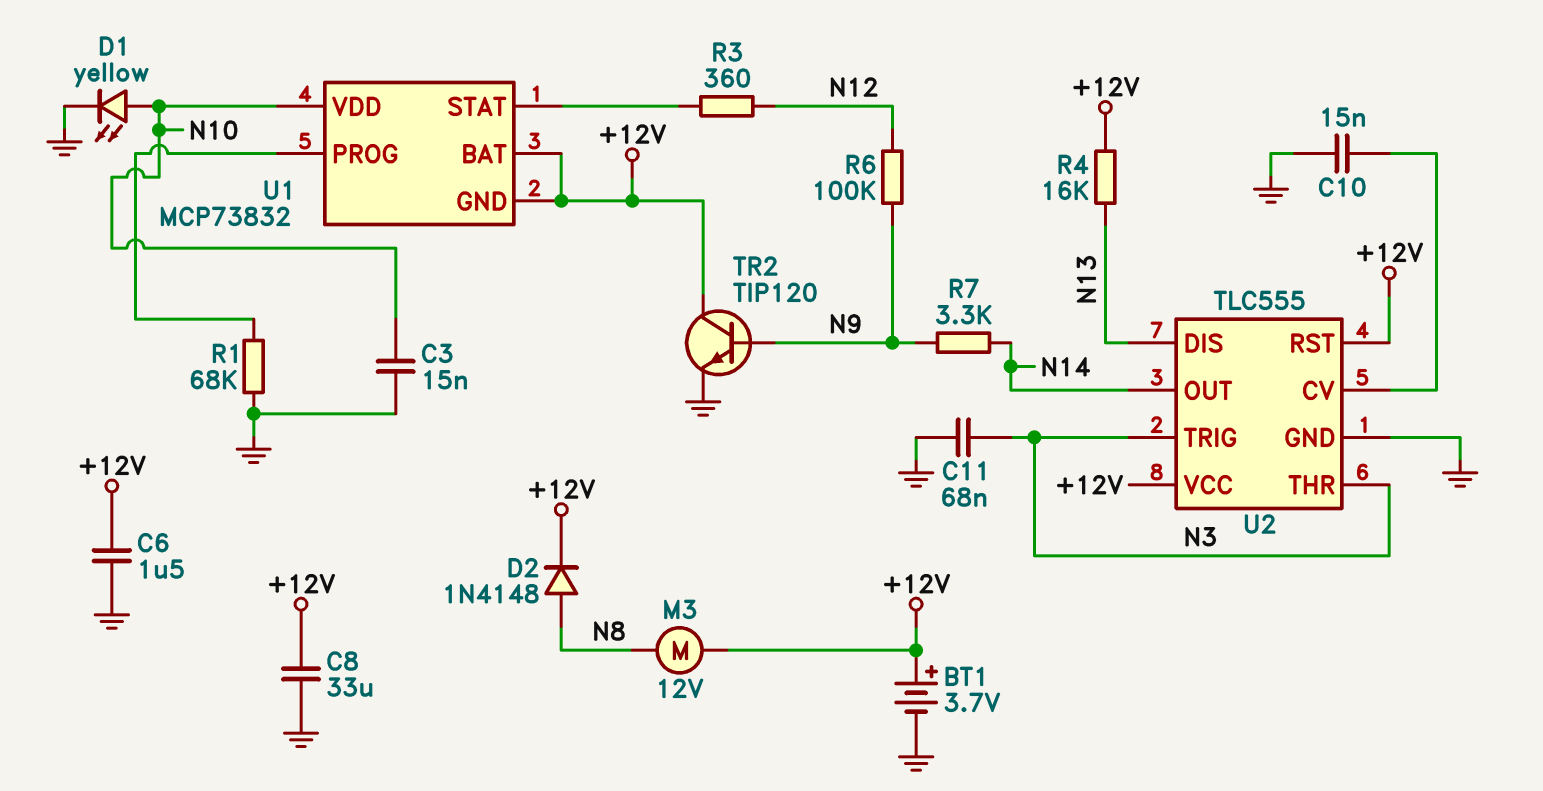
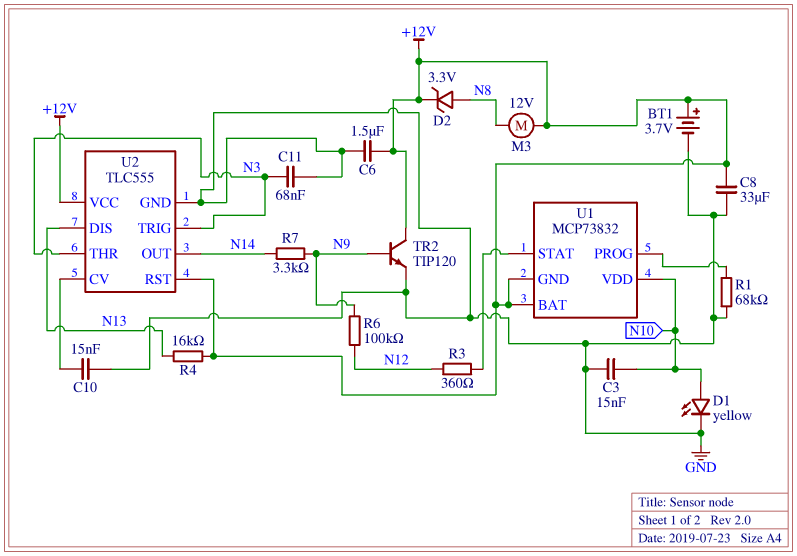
D2: diode 1N4148 (A N8, K +12V) -> zener 3.3V (A N8, K +12V)

